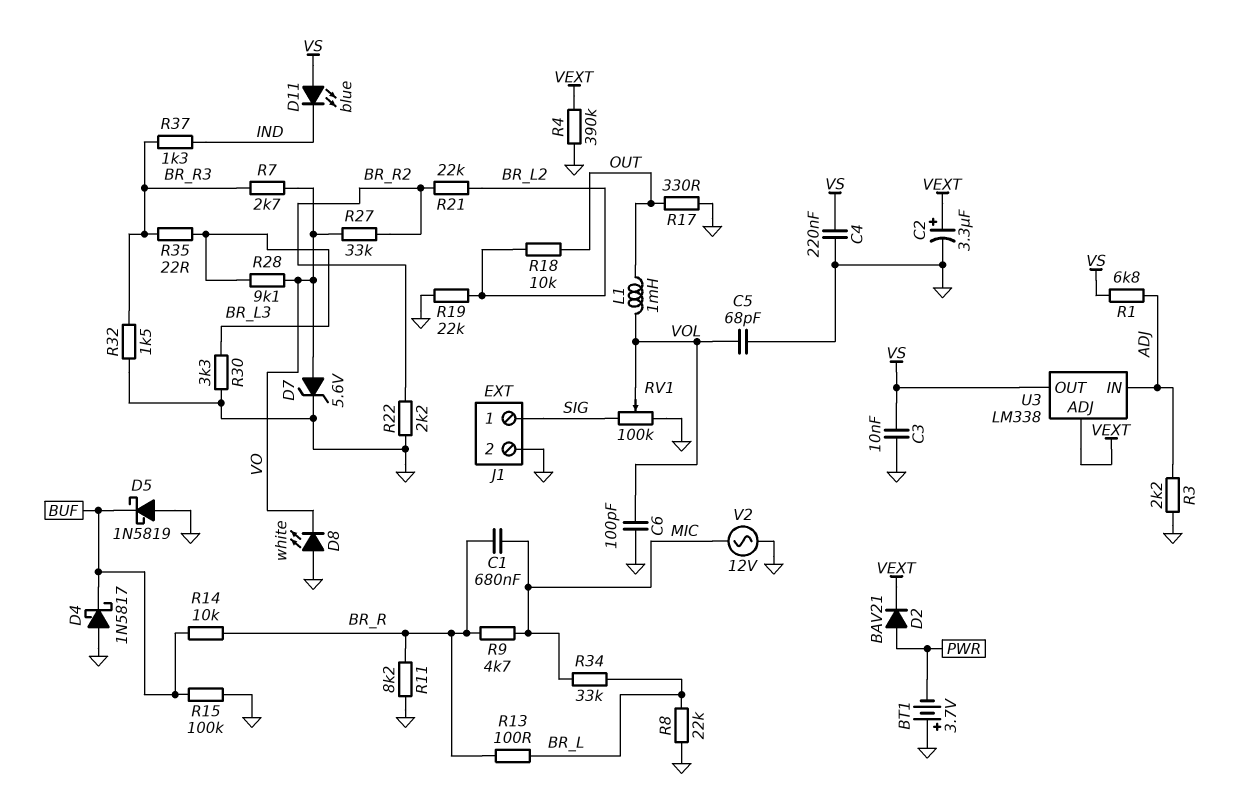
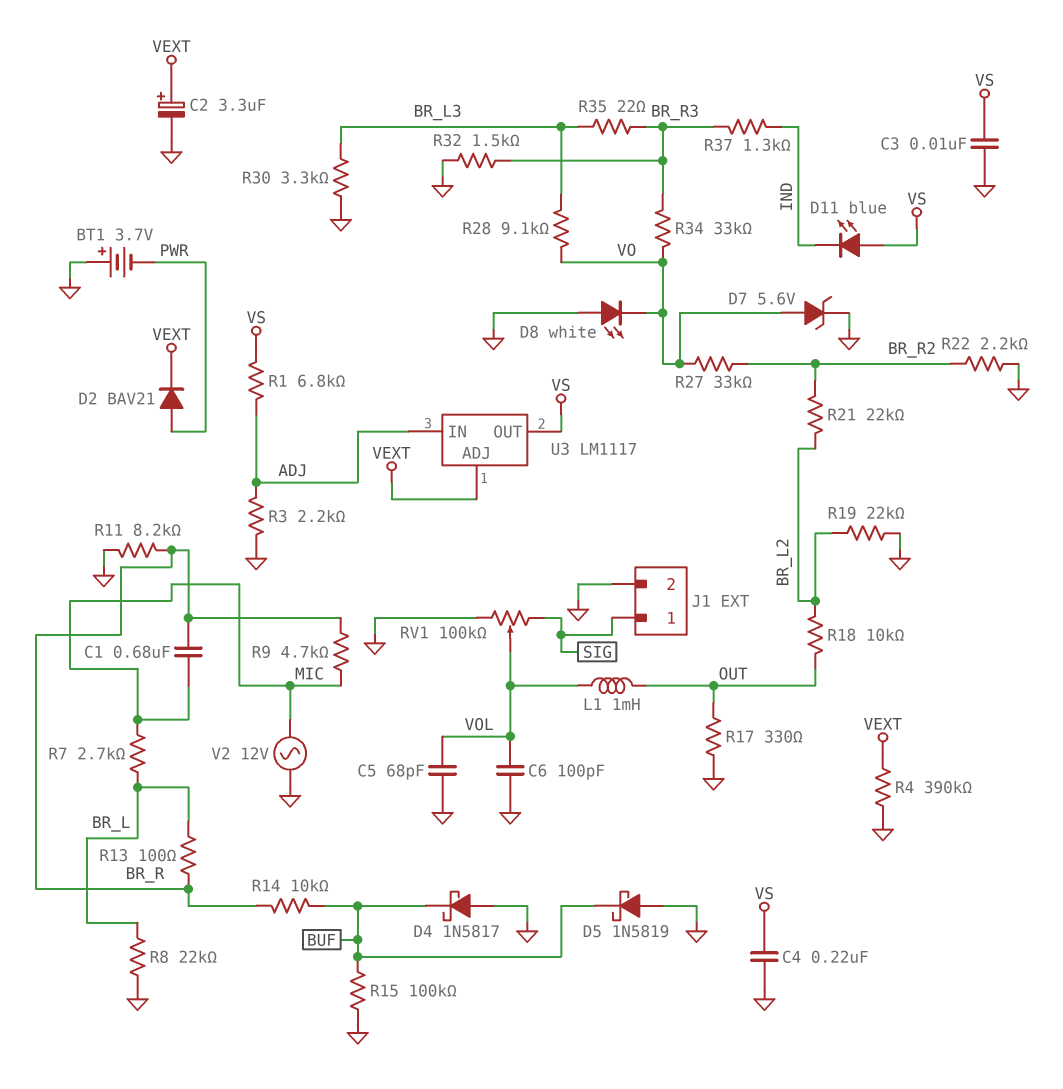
R7: 2.7k (BR_R3, VO) -> 2.7k (BR_L, MIC)
R34: 33k (BR_L, MIC) -> 33k (BR_R3, VO)
U3: LM338 -> LM1117

